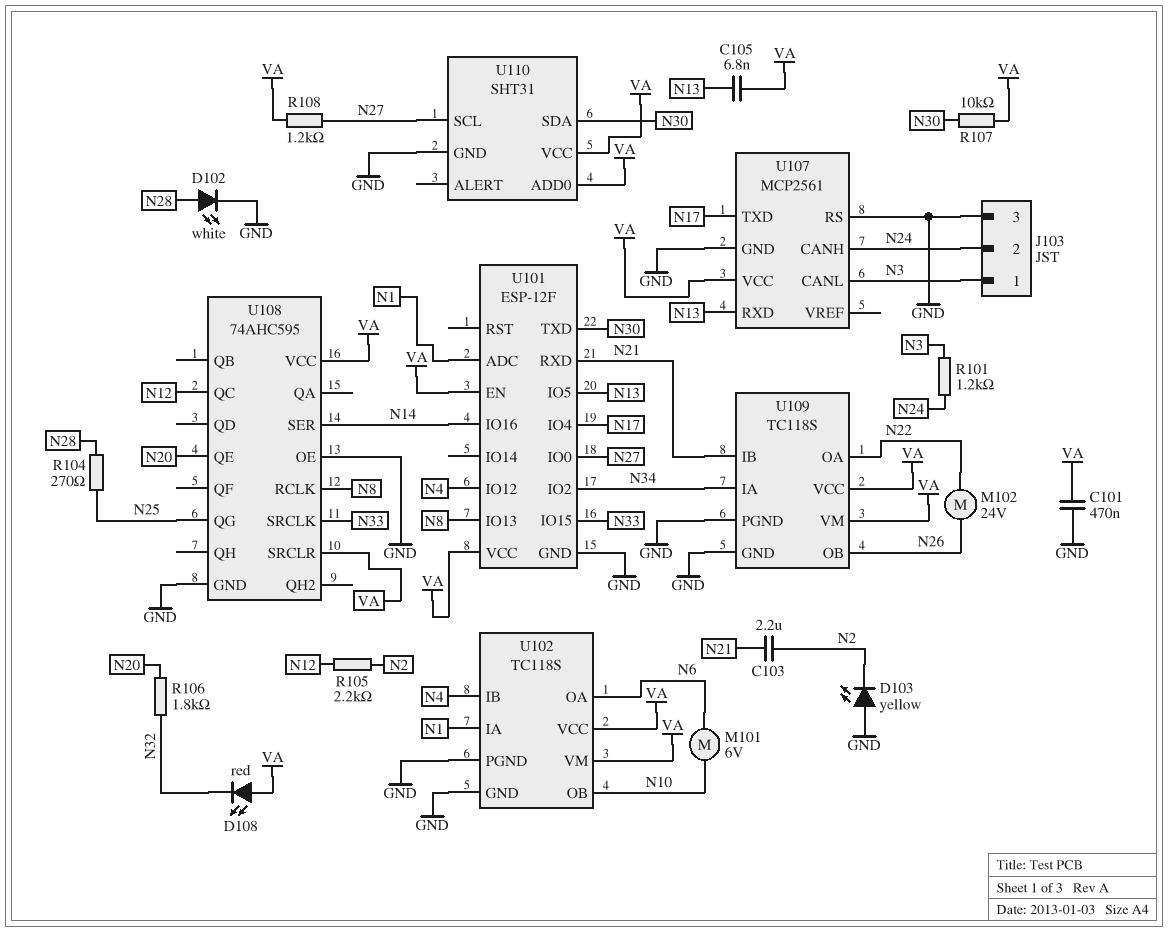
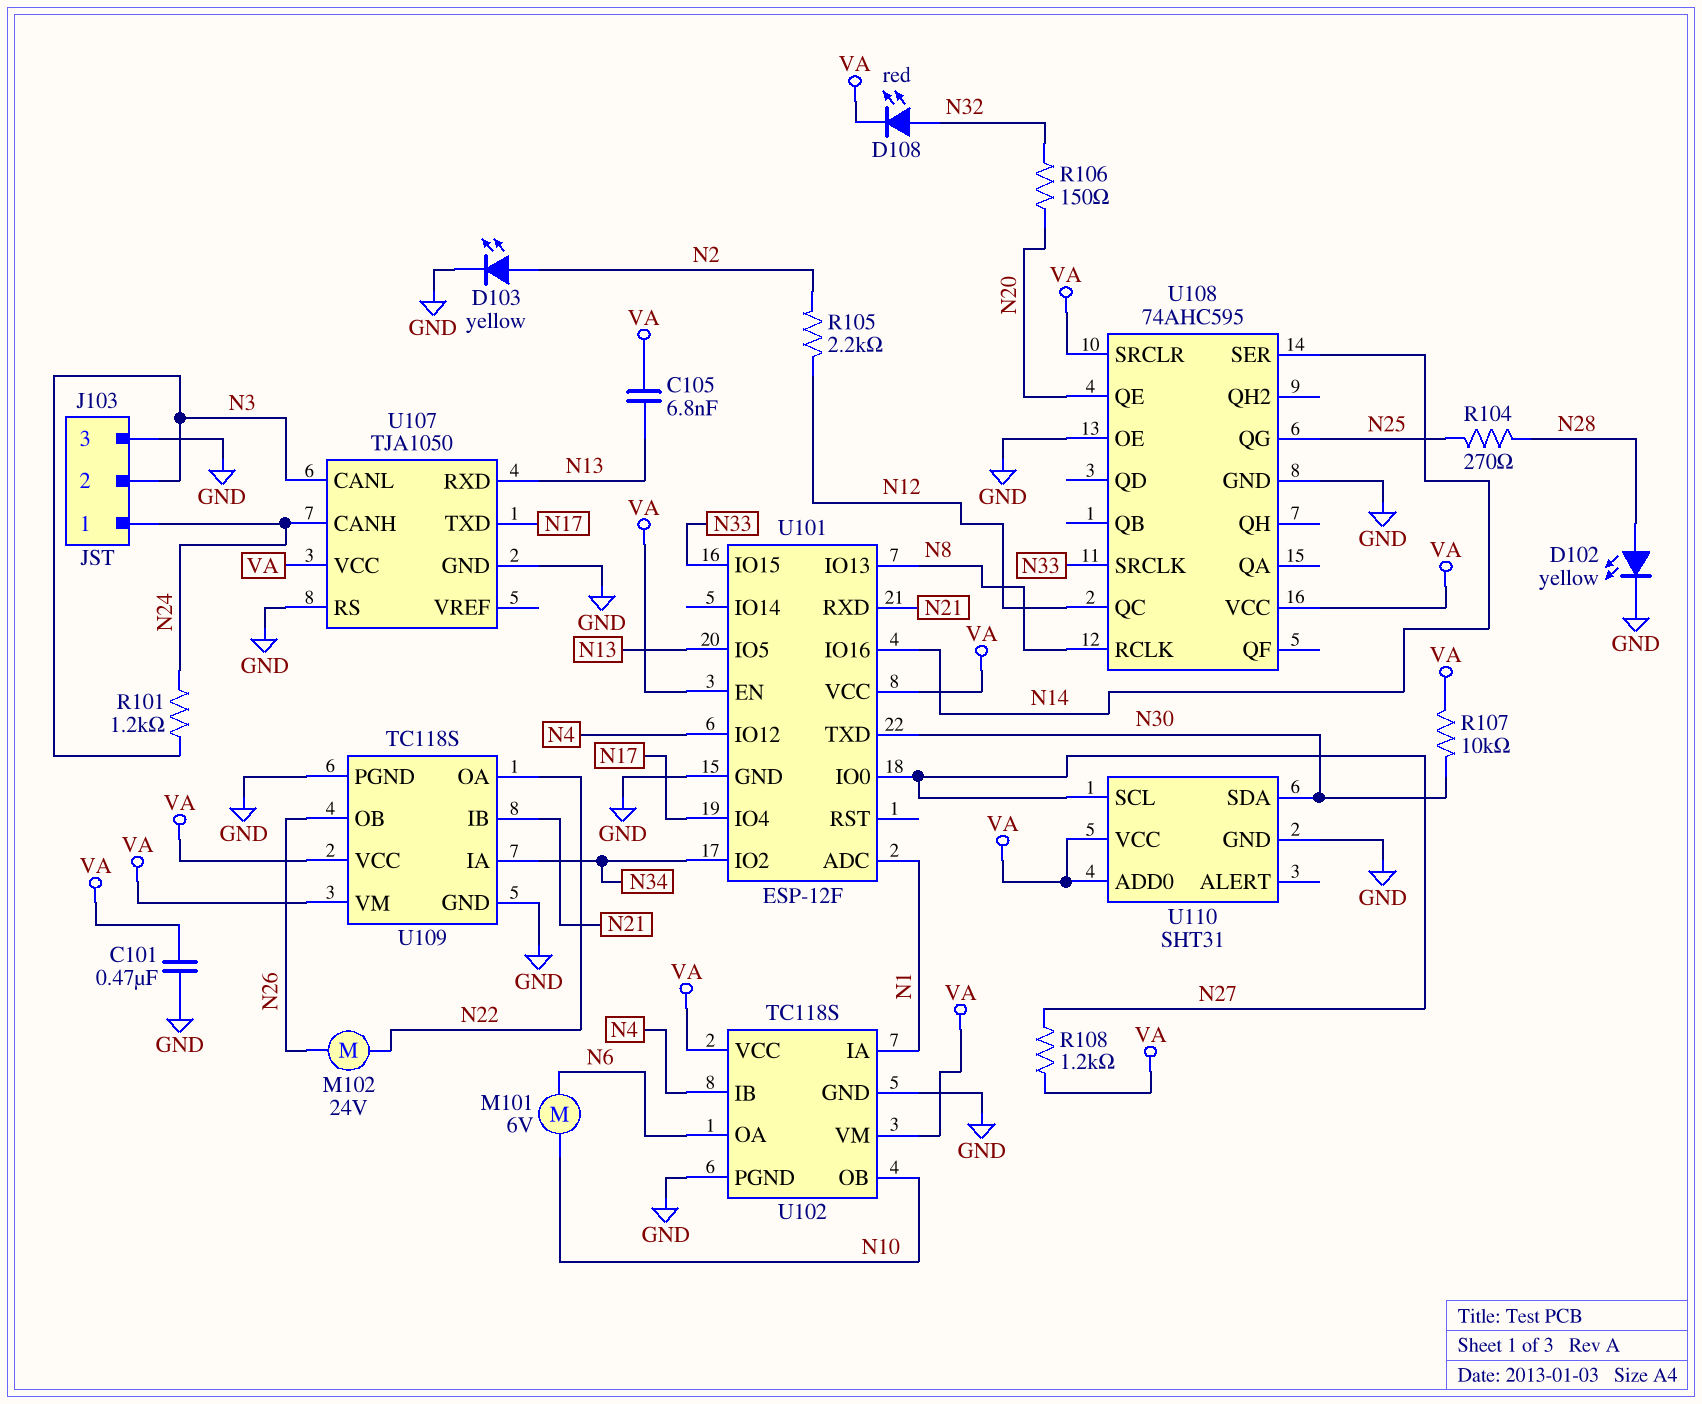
C103: 2.2uF (N2, N21) -> none
D102: LED white (A N28, K GND) -> LED yellow (A N28, K GND)
D103: LED yellow (A GND, K N2) -> LED yellow (A N2, K GND)
D108: LED red (A VA, K N32) -> LED red (A N32, K VA)
J103 pin 1: N3 -> N24
J103 pin 2: N24 -> N3
R106: 1.8k (N20, N32) -> 150 (N20, N32)
U107: MCP2561 -> TJA1050

